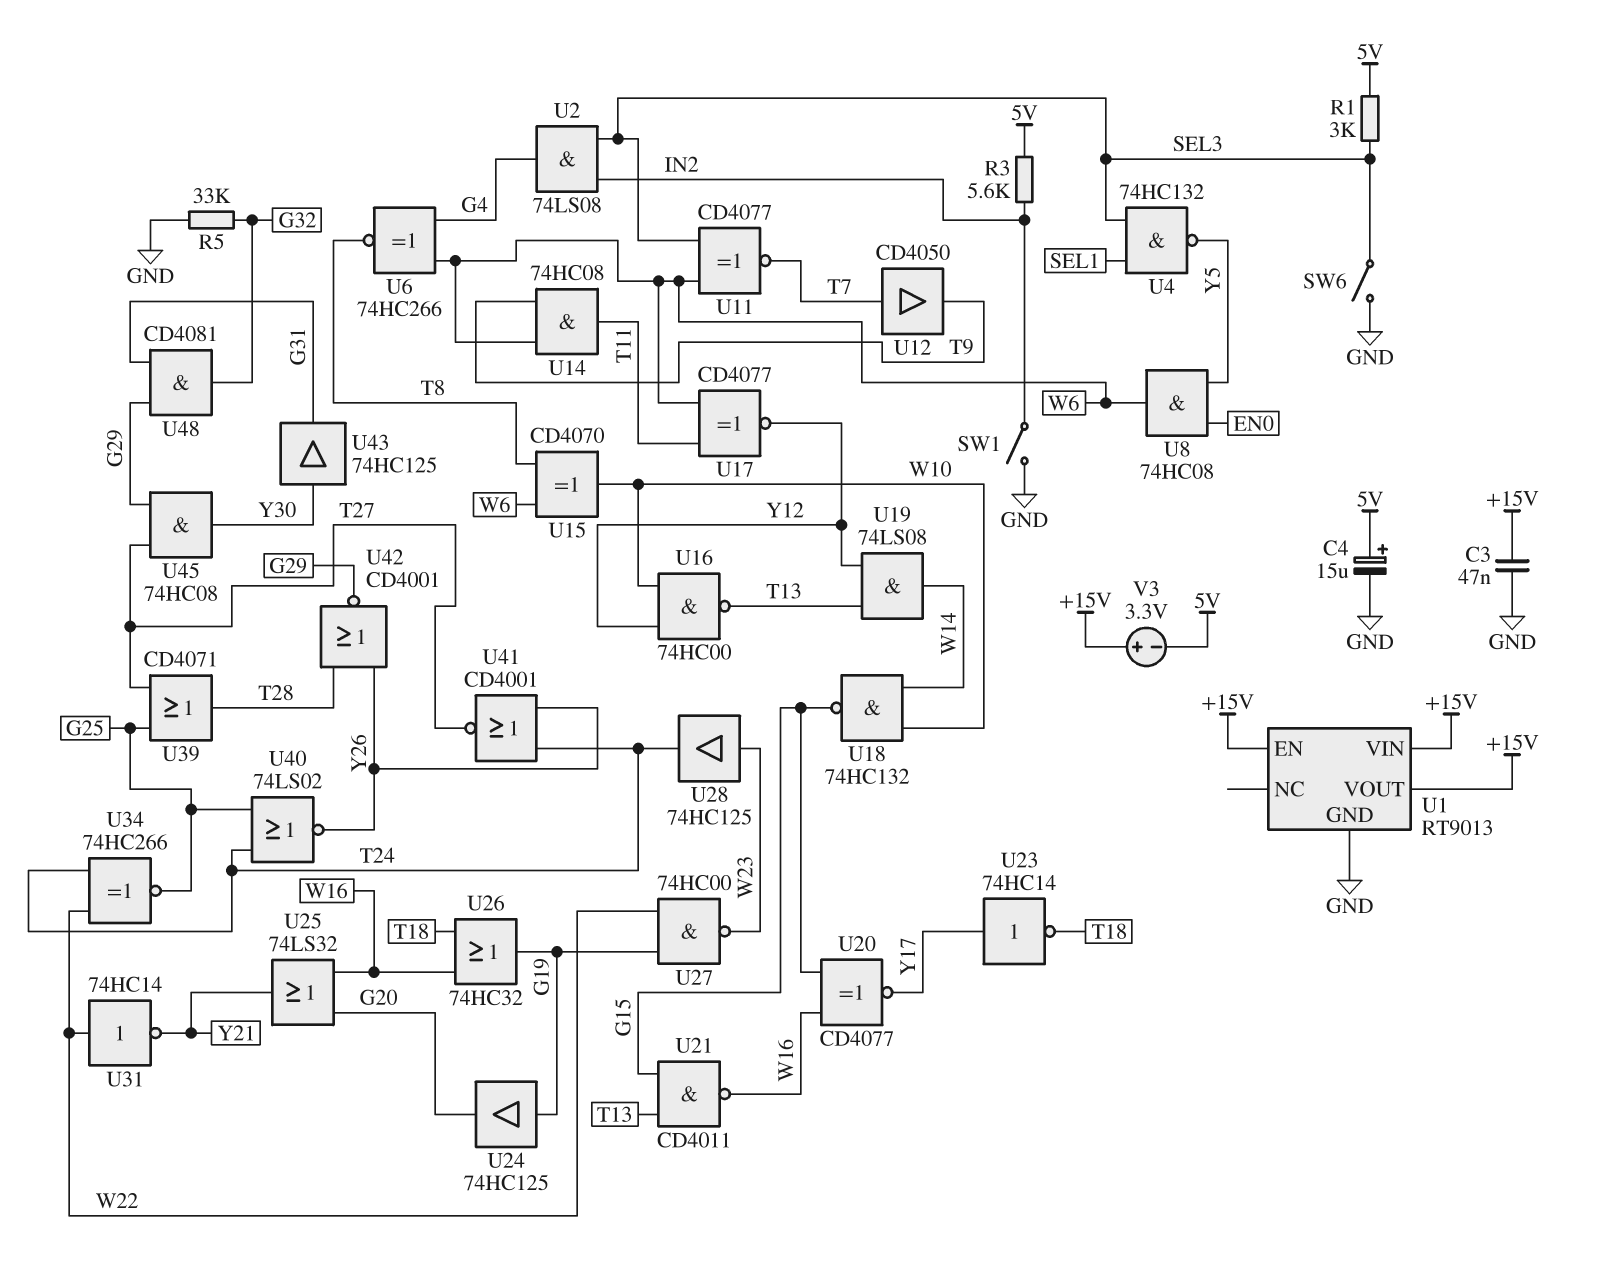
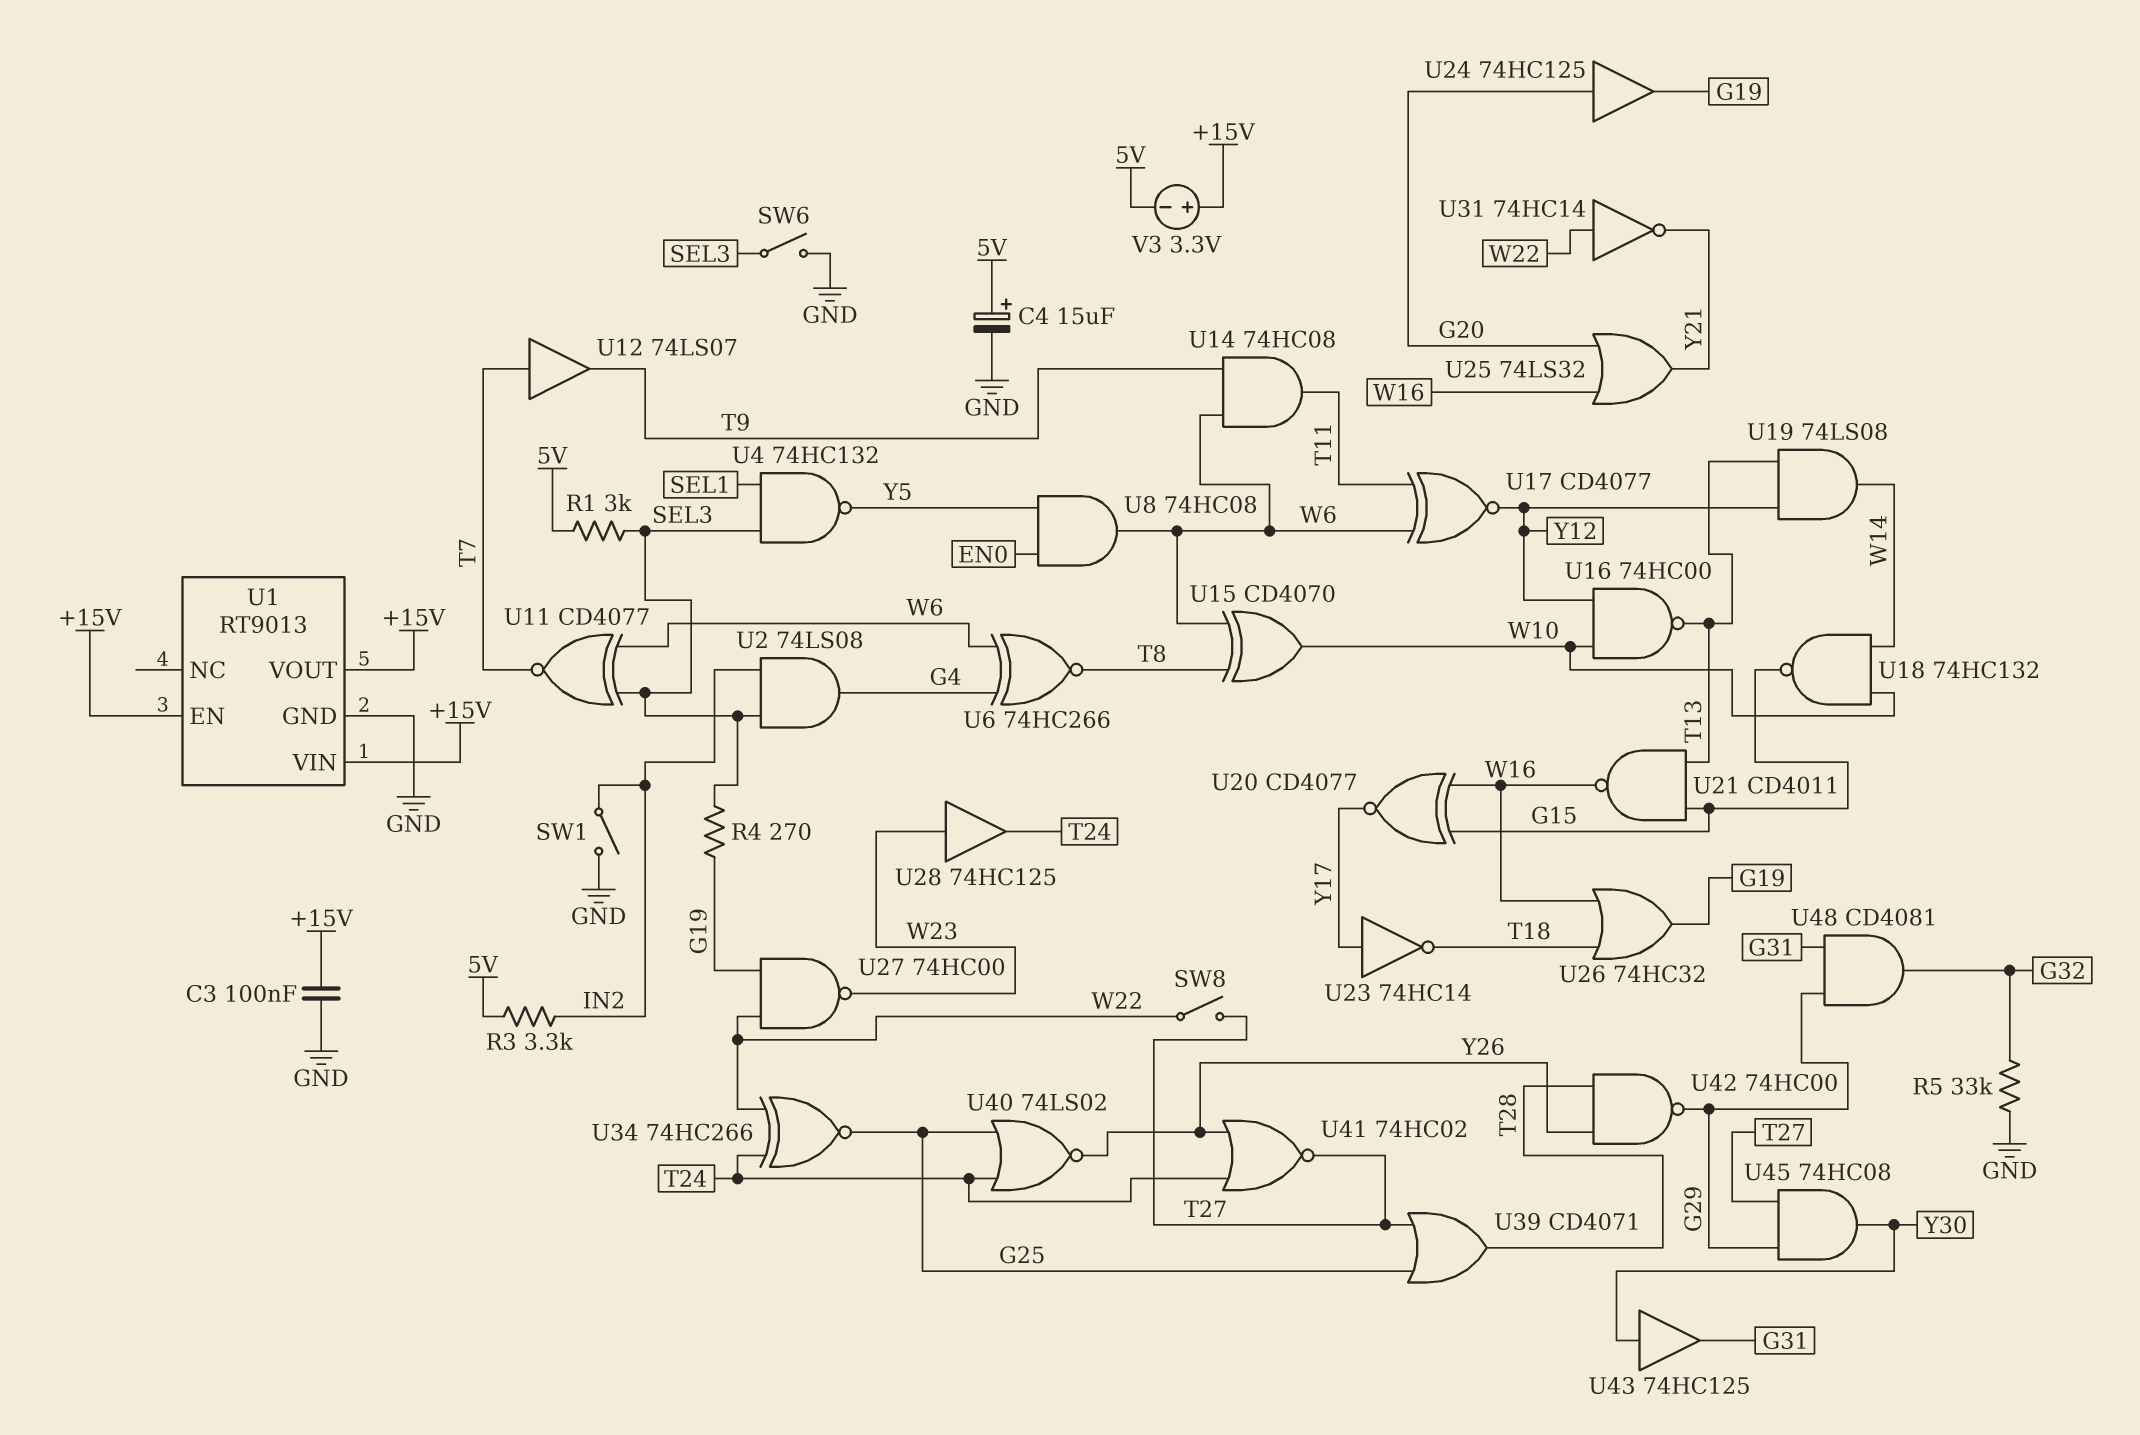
C3: 47nF (+15V, GND) -> 100nF (+15V, GND)
R3: 5.6k (5V, IN2) -> 3.3k (5V, IN2)
R4: none -> 270 (G19, SEL3)
SW8: none -> switch (T27, W22)
U12: buffer CD4050 (in T7, out T9) -> buffer 74LS07 (in T7, out T9)
U24: buffer 74HC125 (in G19, out G20) -> buffer 74HC125 (in G20, out G19)
U41: NOR CD4001 (in T24, in Y26, out T27) -> NOR 74HC02 (in T24, in Y26, out T27)
U42: NOR CD4001 (in T28, in Y26, out G29) -> NAND 74HC00 (in T28, in Y26, out G29)

